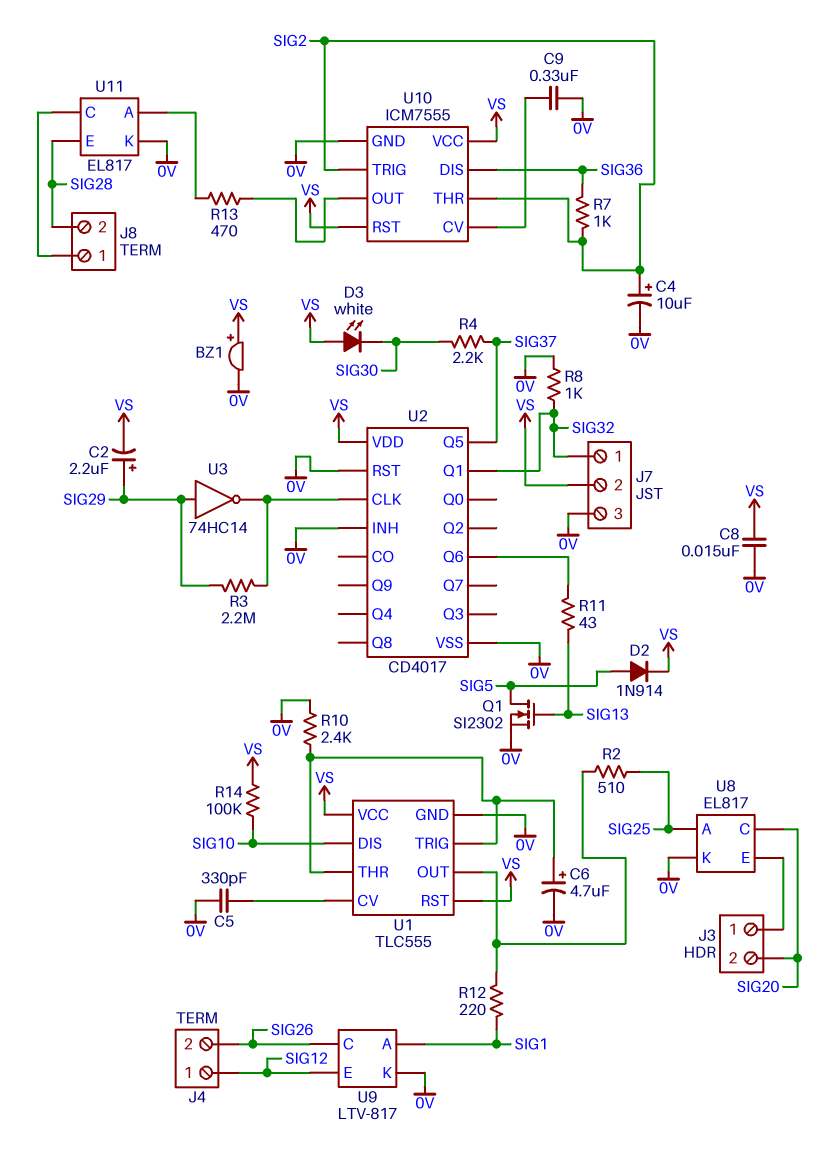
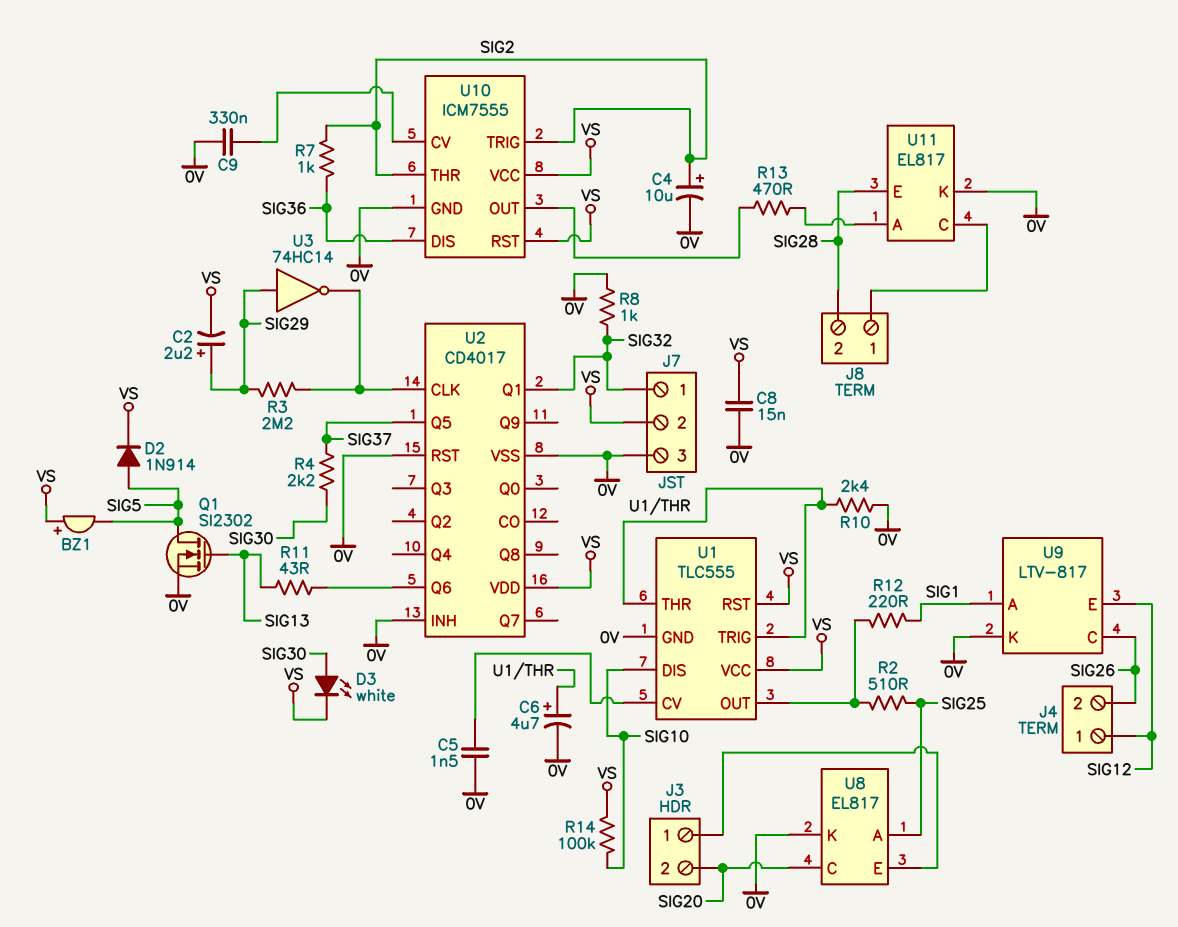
BZ1: buzzer (plus VS, minus 0V) -> buzzer (plus VS, minus SIG5)
C5: 330pF (0V, U1/CV) -> 1.5nF (0V, U1/CV)
D3: LED white (A VS, K SIG30) -> LED white (A SIG30, K VS)

